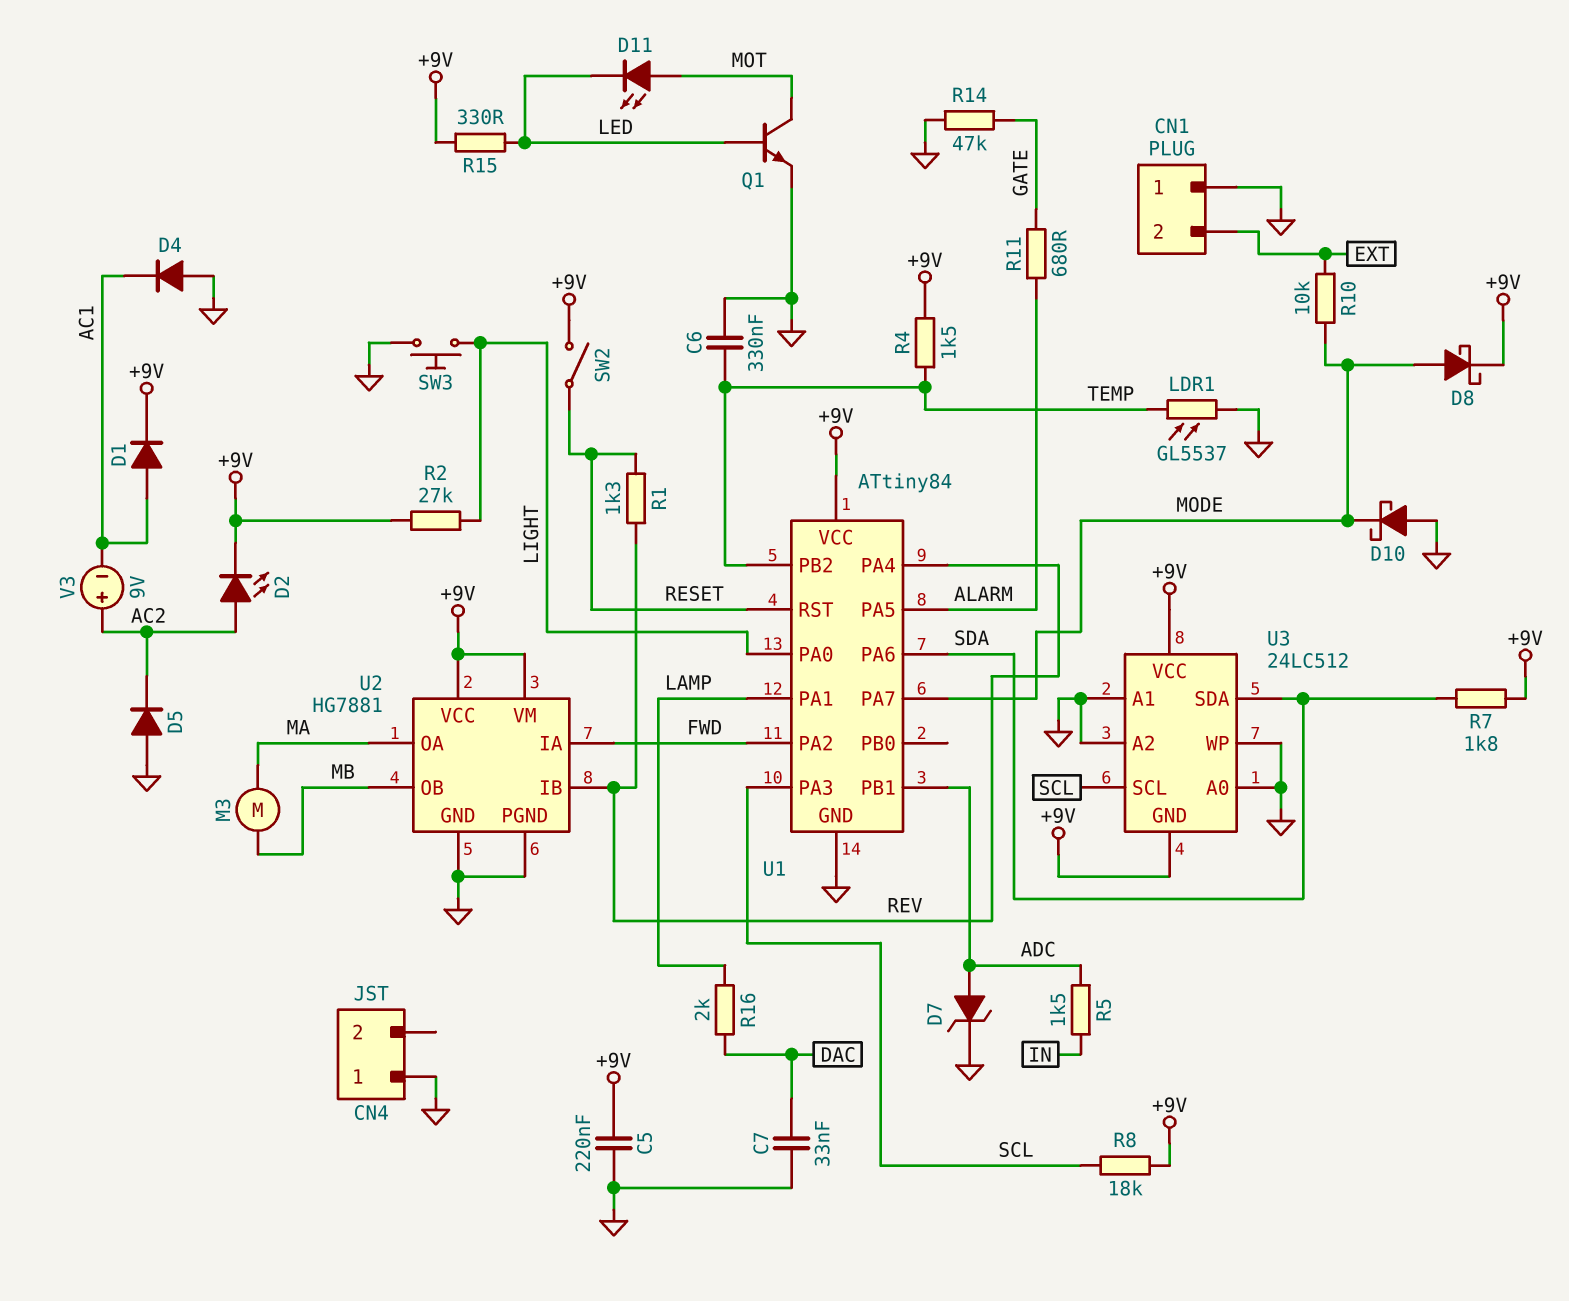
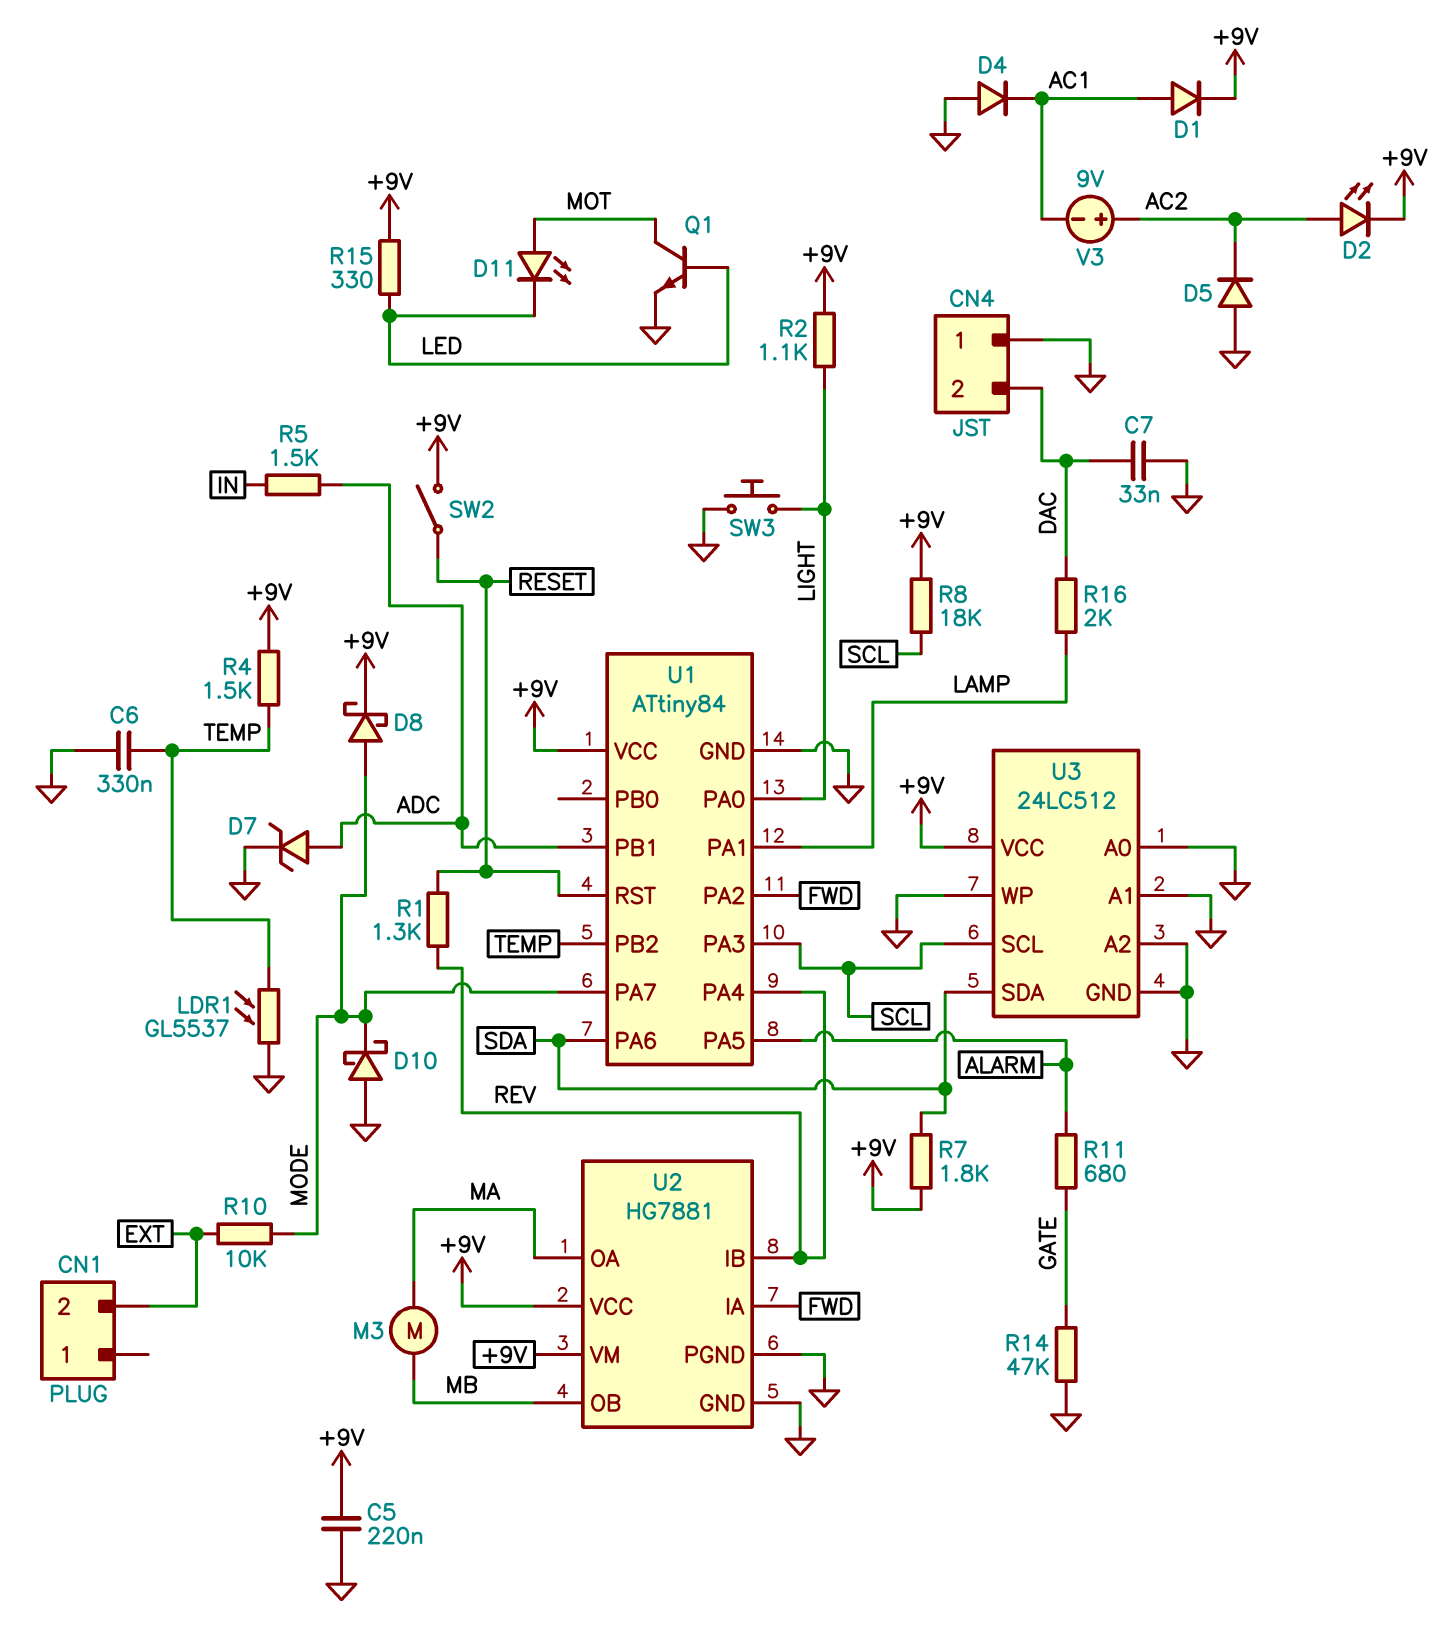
CN1 pin 1: GND -> none
CN4 pin 2: none -> DAC
R2: 27k (+9V, LIGHT) -> 1.1k (+9V, LIGHT)
U3 pin GND: +9V -> GND

